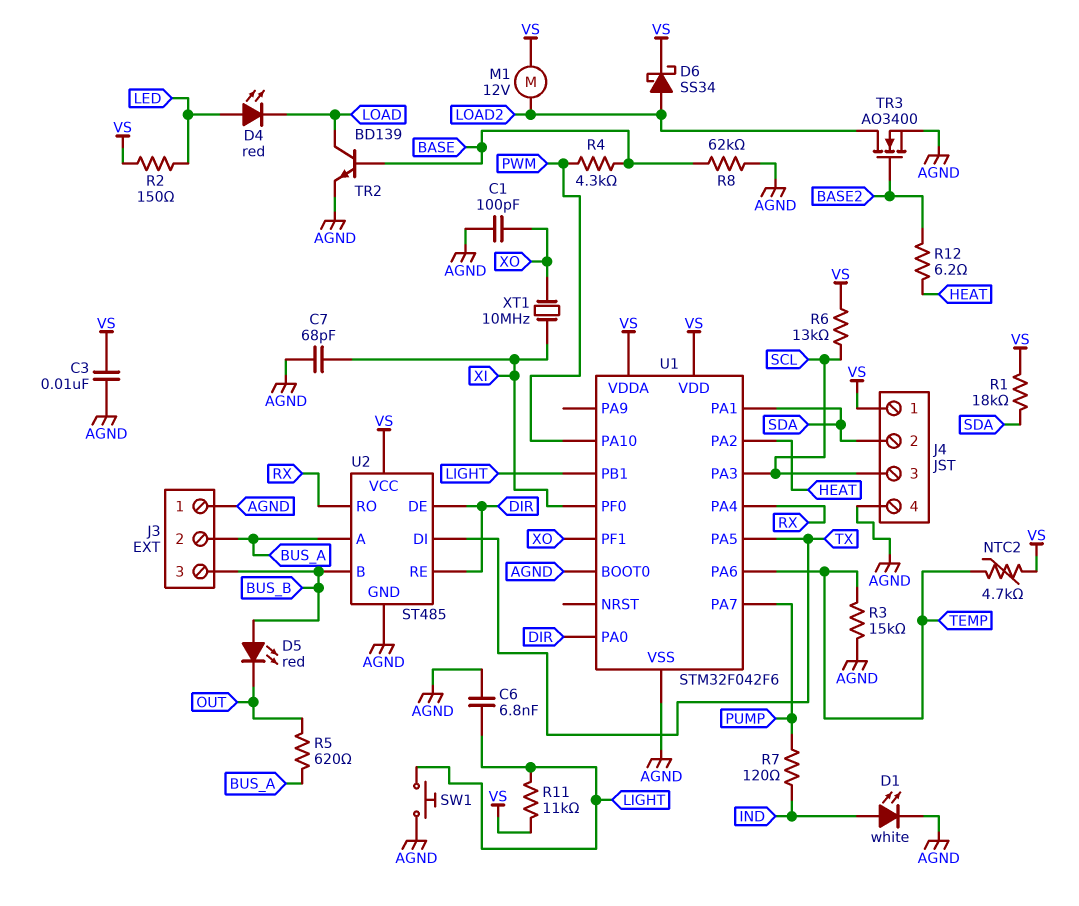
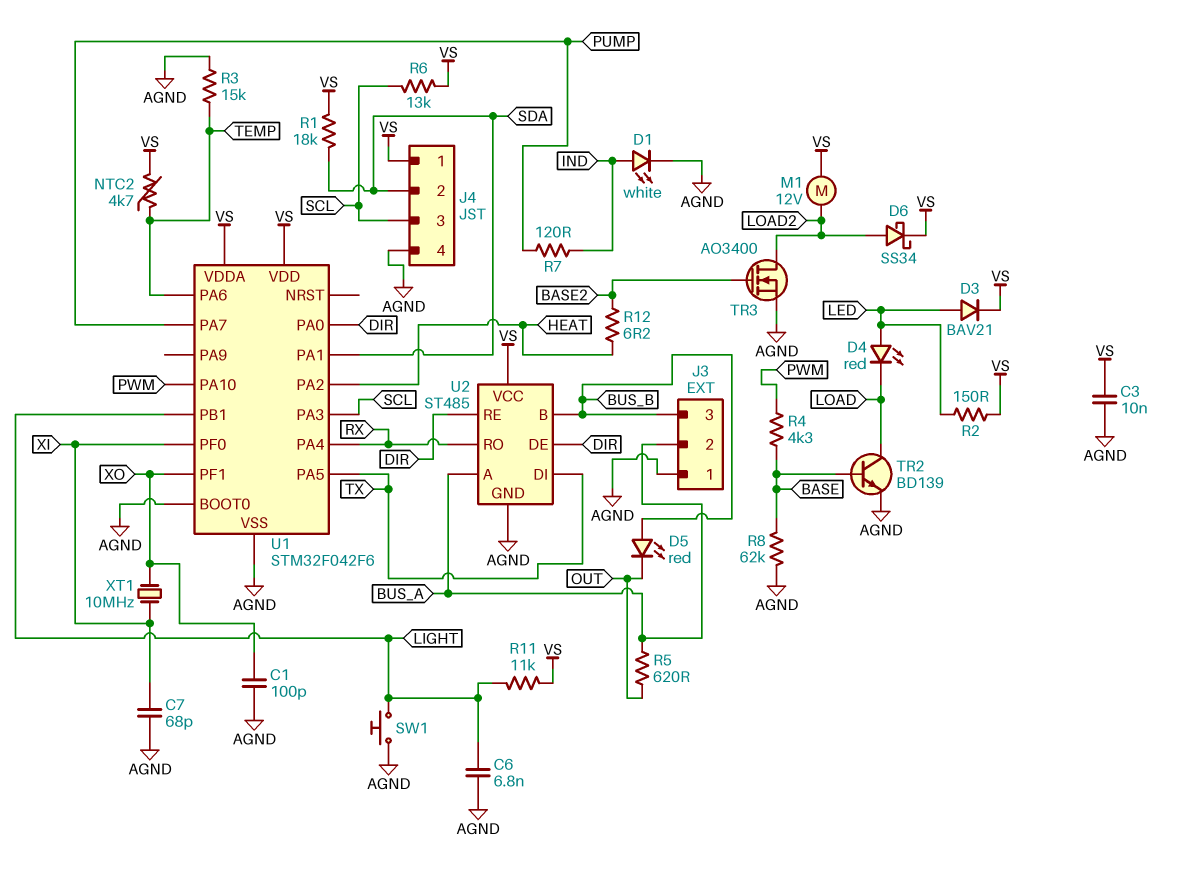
D3: none -> diode BAV21 (A LED, K VS)

